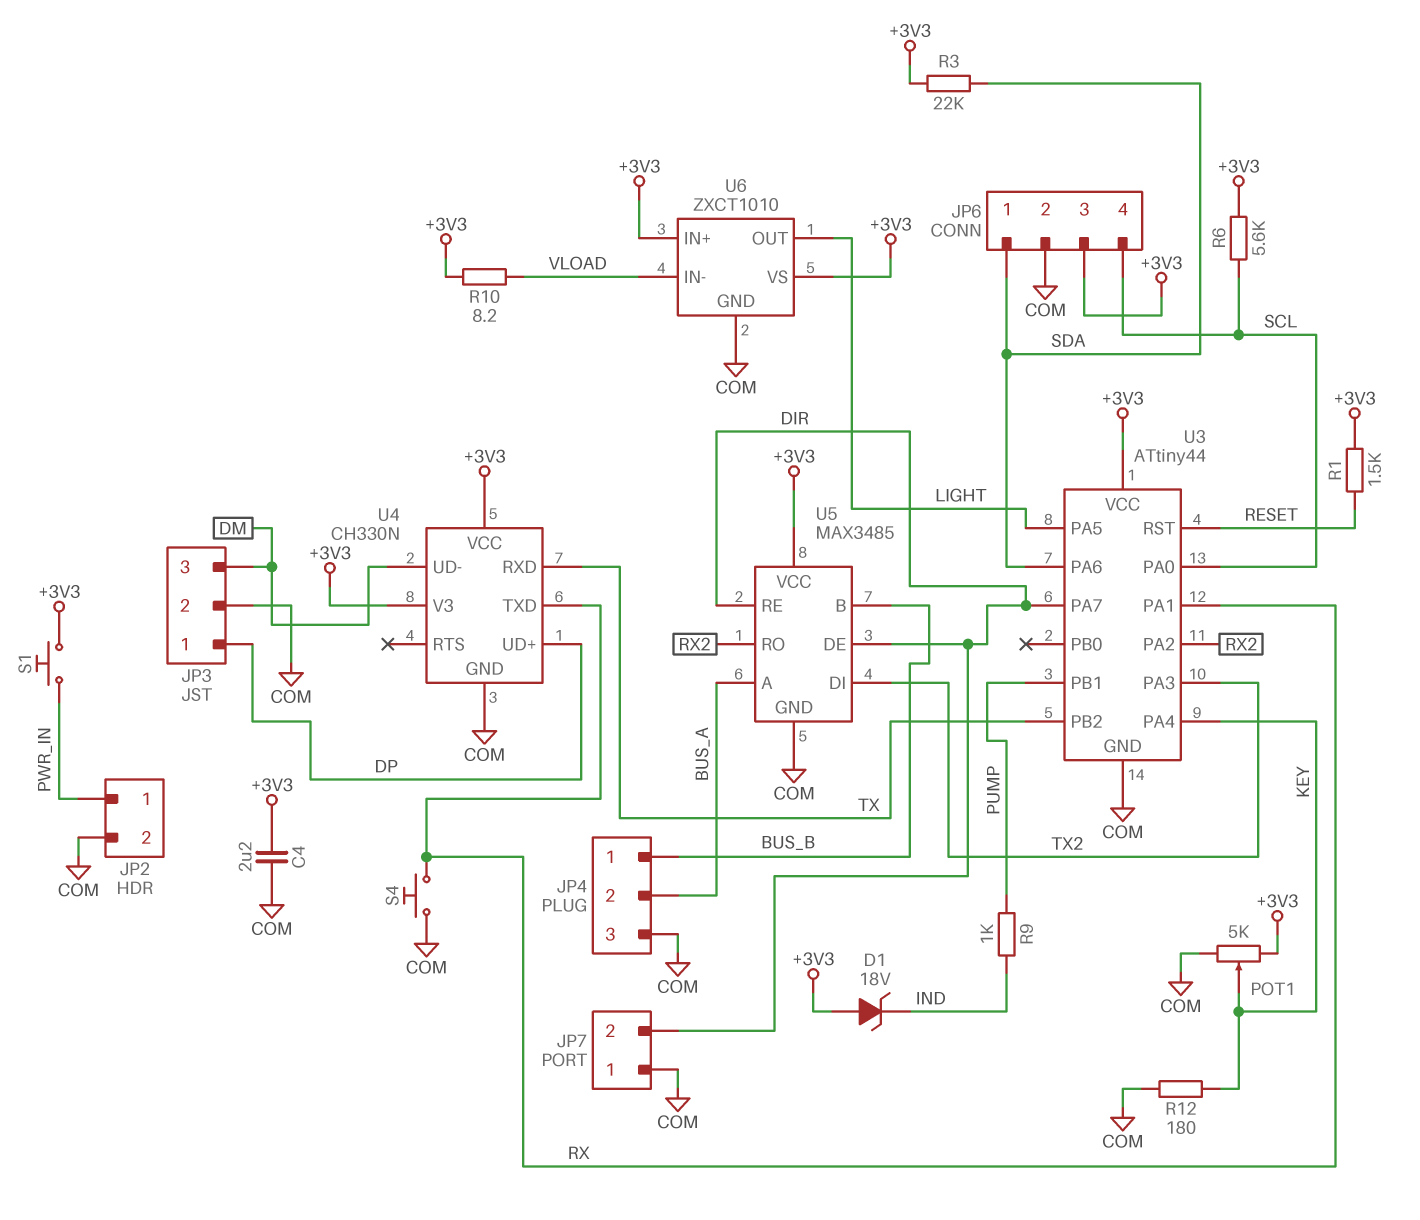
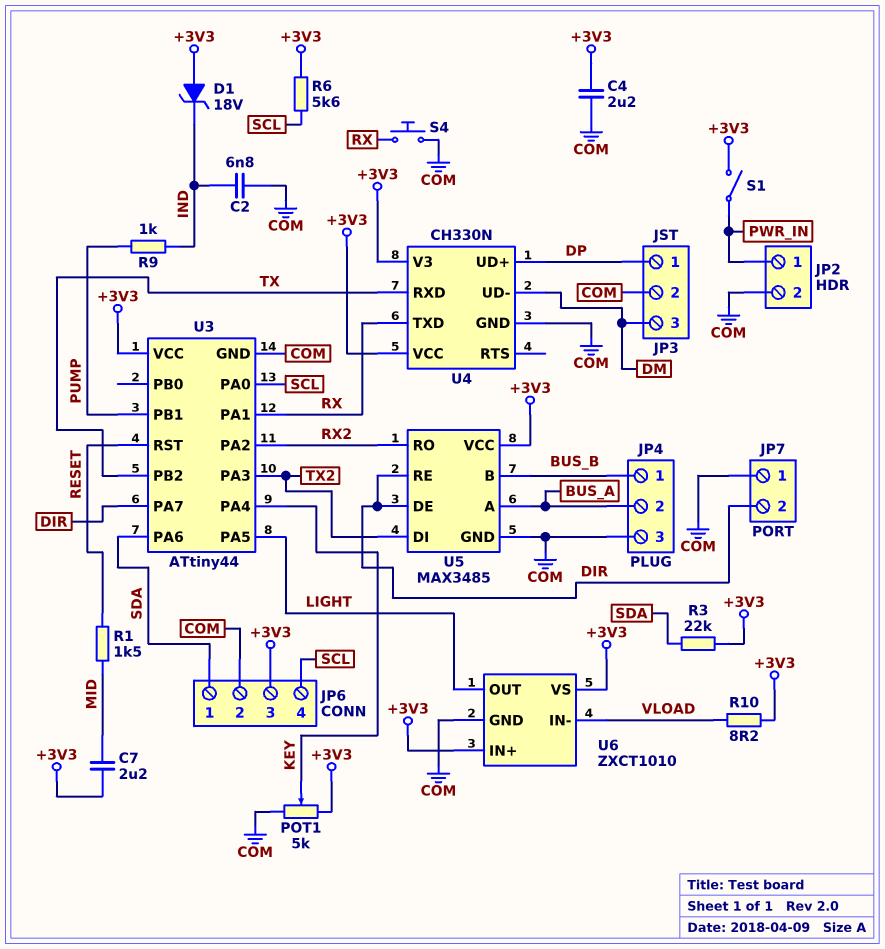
C2: none -> 6.8nF (COM, IND)
C7: none -> 2.2uF (+3V3, MID)
R1: 1.5k (+3V3, RESET) -> 1.5k (MID, RESET)
R12: 180 (COM, KEY) -> none
S1: button (+3V3, PWR_IN) -> switch (+3V3, PWR_IN)

